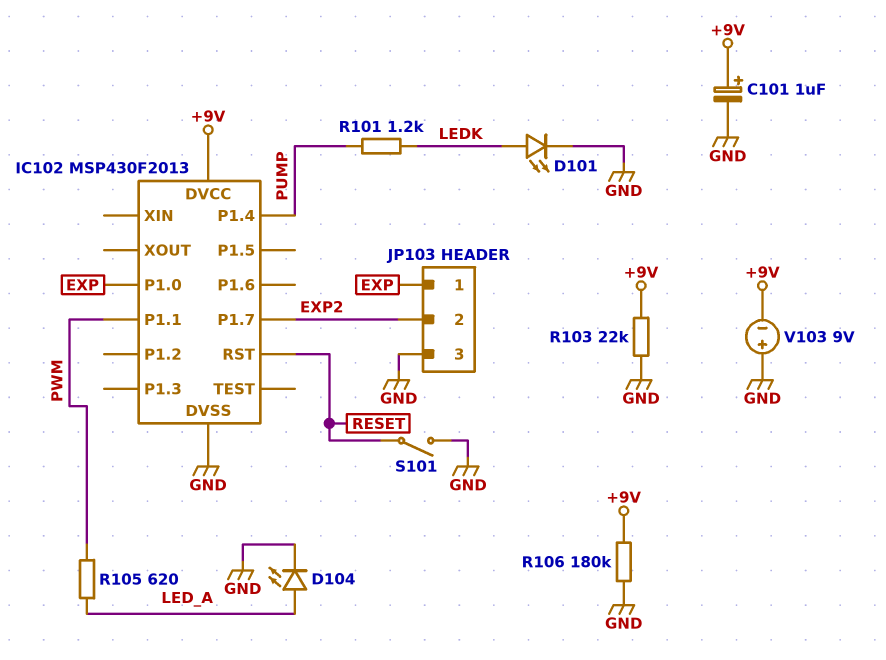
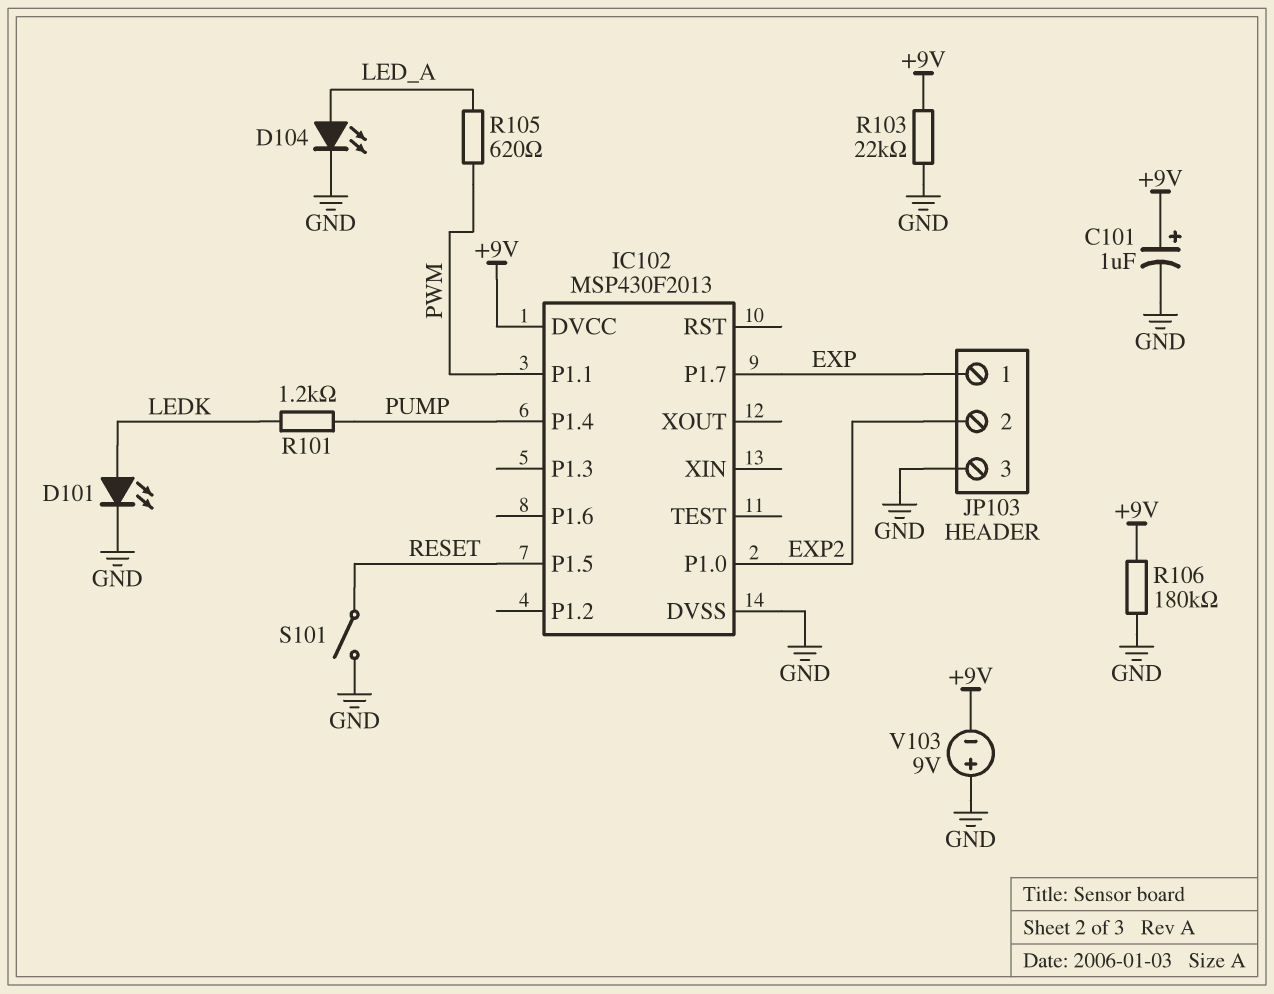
IC102 pin P1.0: EXP -> EXP2
IC102 pin P1.5: none -> RESET
IC102 pin P1.7: EXP2 -> EXP
IC102 pin RST: RESET -> none

